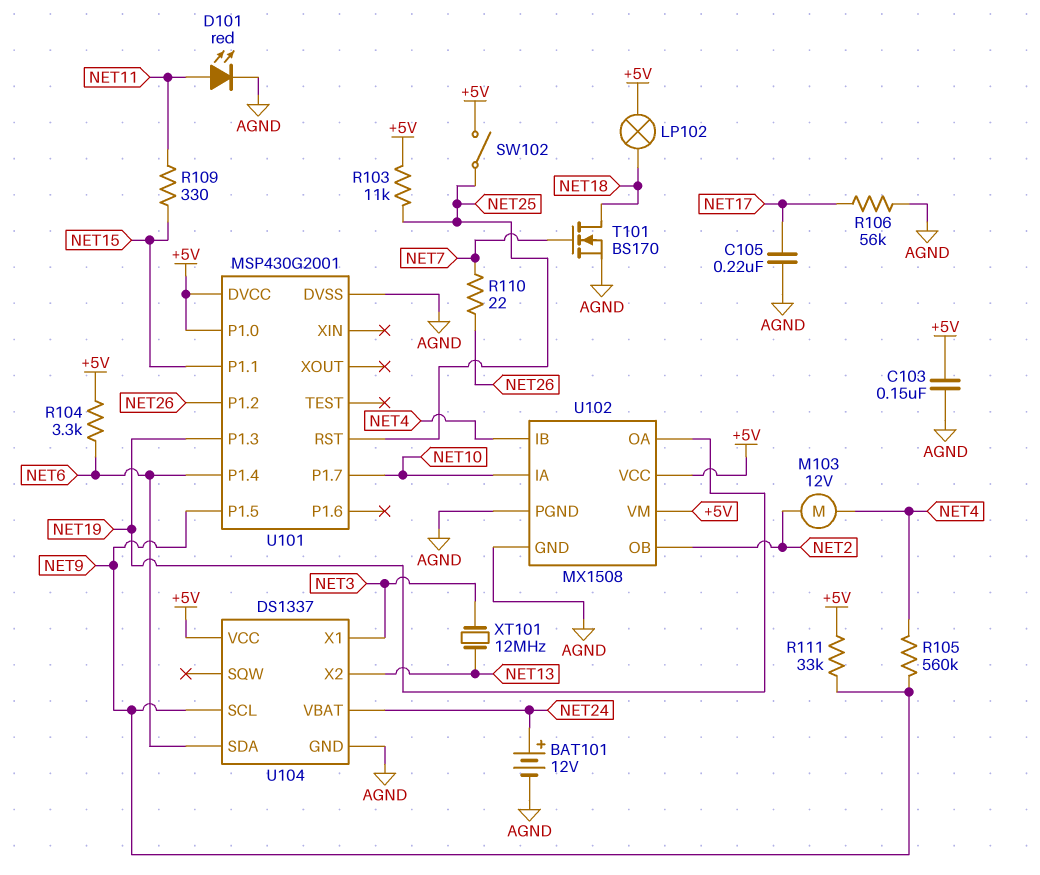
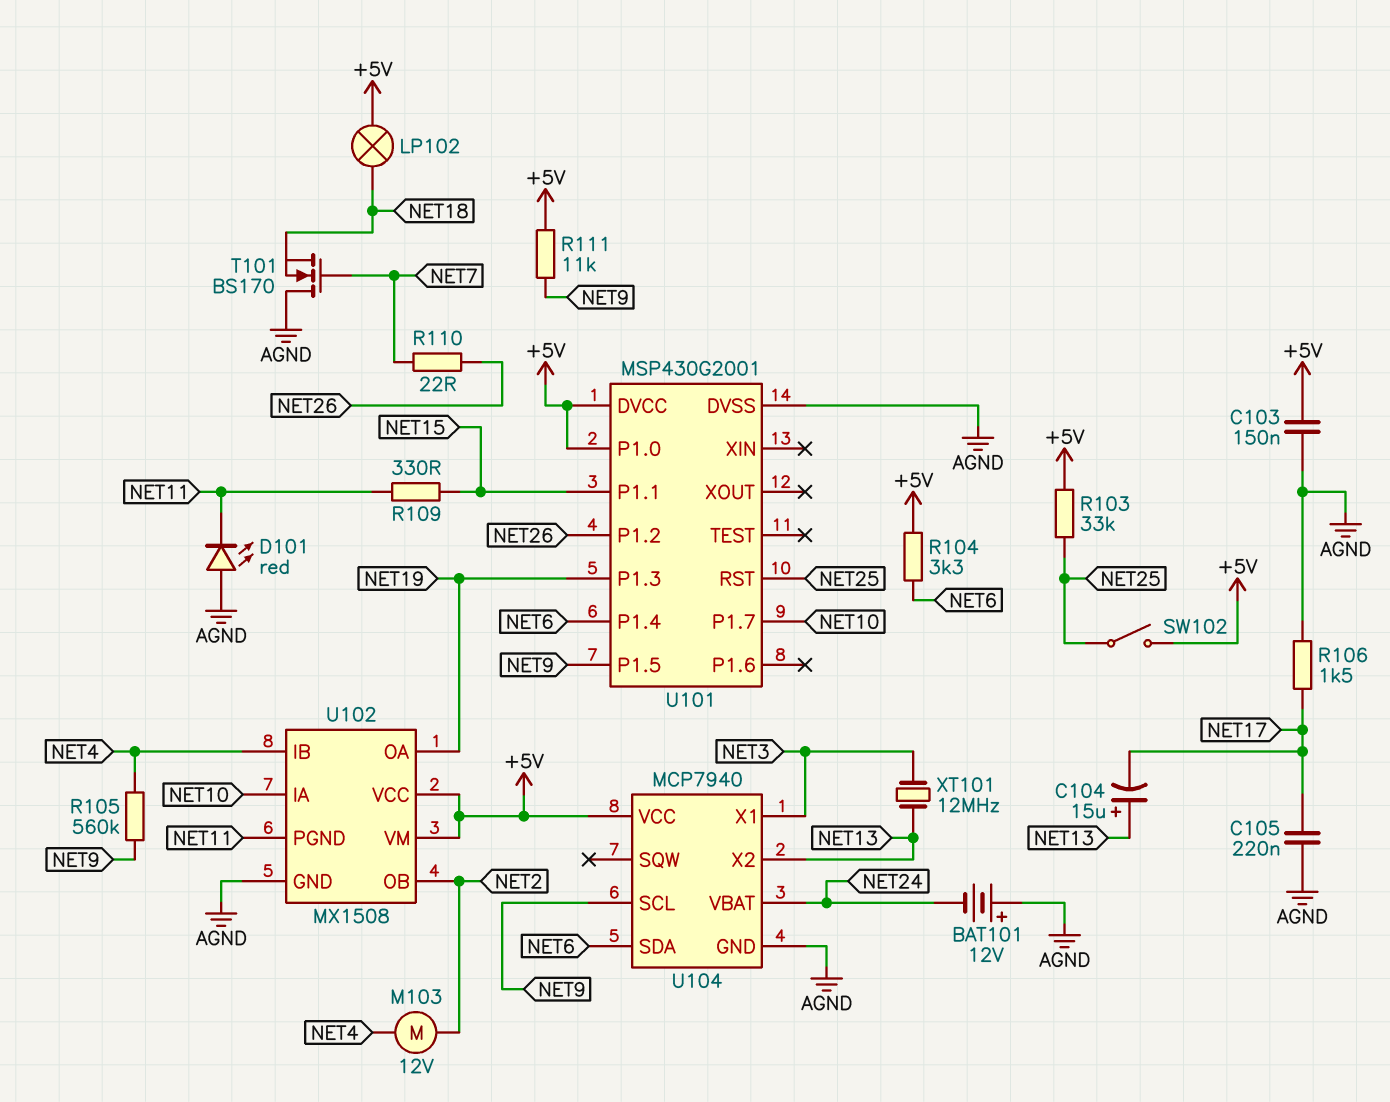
BAT101: 12V (plus NET24, minus AGND) -> 12V (plus AGND, minus NET24)
C104: none -> 15uF (plus NET13, minus NET17)
D101: LED red (A NET11, K AGND) -> LED red (A AGND, K NET11)
R103: 11k (+5V, NET25) -> 33k (+5V, NET25)
R106: 56k (AGND, NET17) -> 1.5k (AGND, NET17)
R111: 33k (+5V, NET9) -> 11k (+5V, NET9)
T101: NMOS BS170 (G NET7, D NET18, S AGND) -> NMOS BS170 (G NET7, D AGND, S NET18)
U102 pin PGND: AGND -> NET11
U104: DS1337 -> MCP7940

